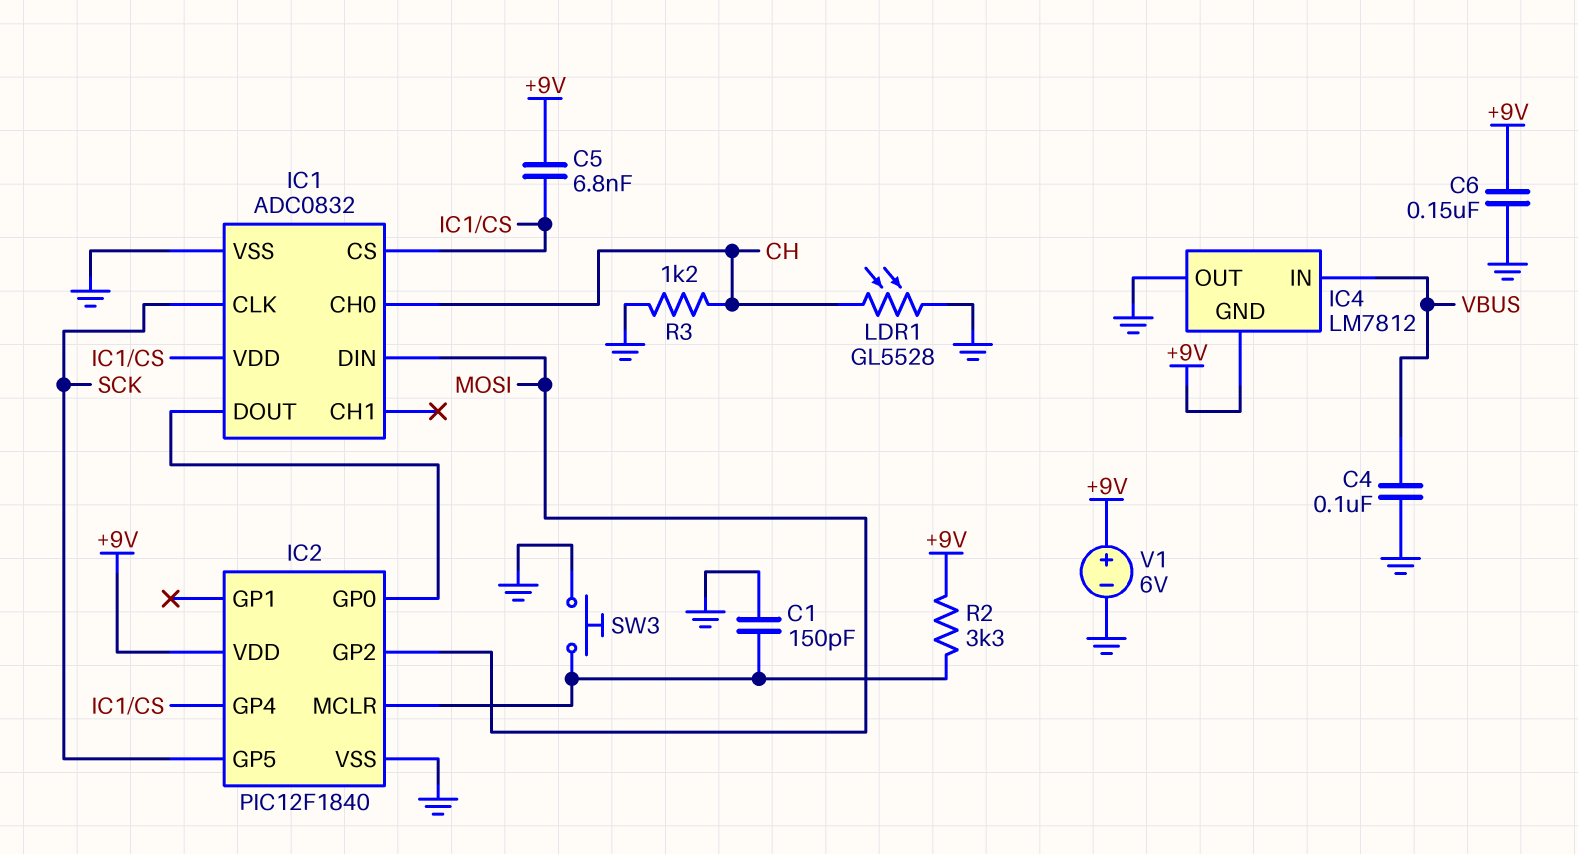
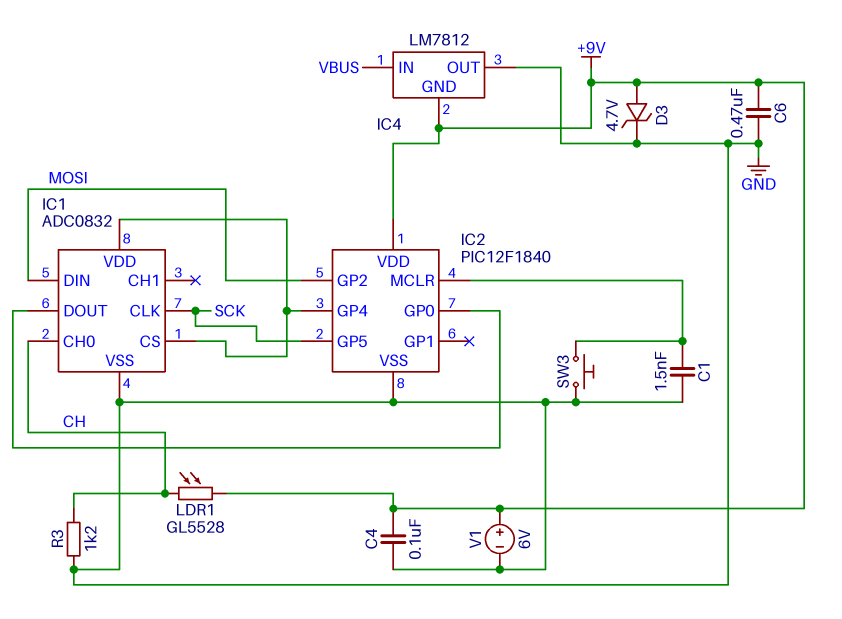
C1: 150pF (GND, IC2/MCLR) -> 1.5nF (GND, IC2/MCLR)
C4: 100nF (GND, VBUS) -> 100nF (+9V, GND)
C5: 6.8nF (+9V, IC1/CS) -> none
C6: 150nF (+9V, GND) -> 470nF (+9V, GND)
D3: none -> zener 4.7V (A +9V, K GND)
LDR1: GL5528 (CH, GND) -> GL5528 (+9V, CH)
R2: 3.3k (+9V, IC2/MCLR) -> none

